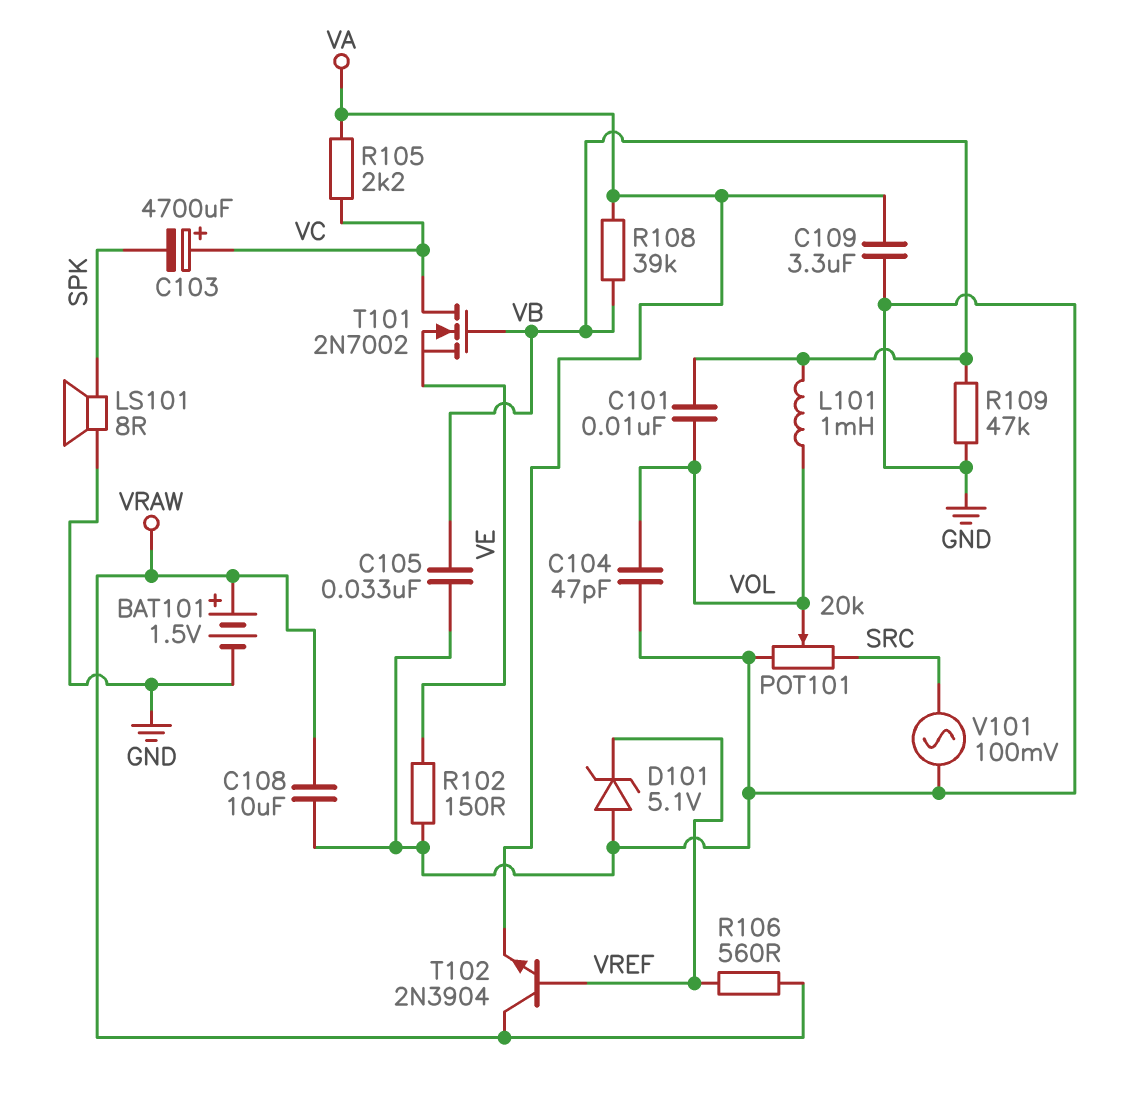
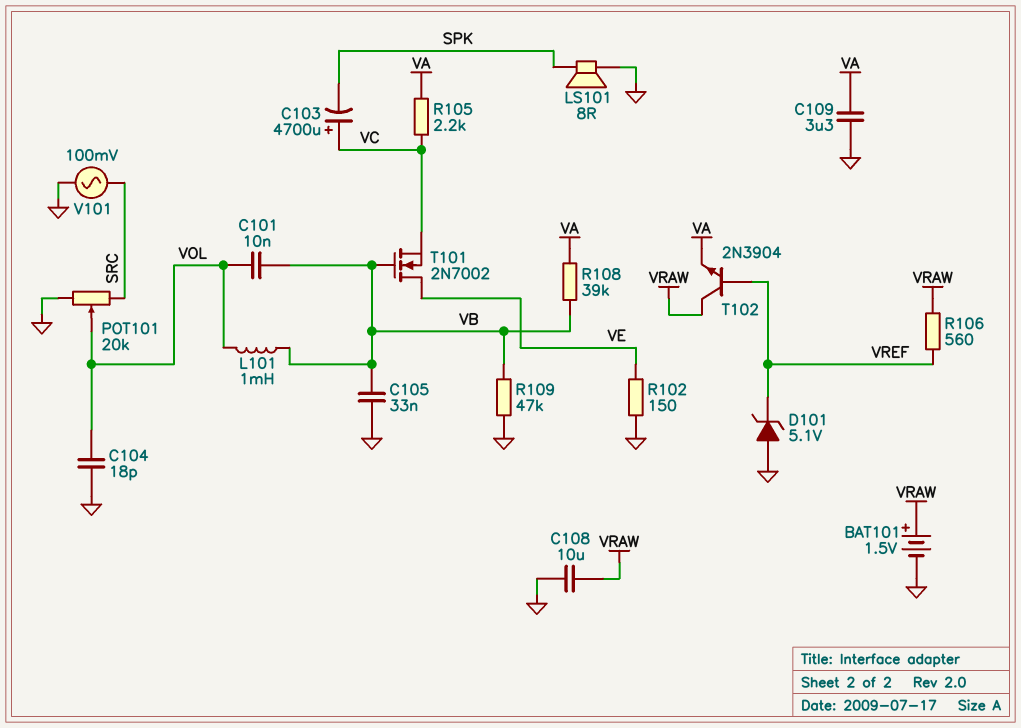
C104: 47pF (GND, VOL) -> 18pF (GND, VOL)
T101: NMOS 2N7002 (G VB, D VC, S VE) -> NMOS 2N7002 (G VB, D VE, S VC)

